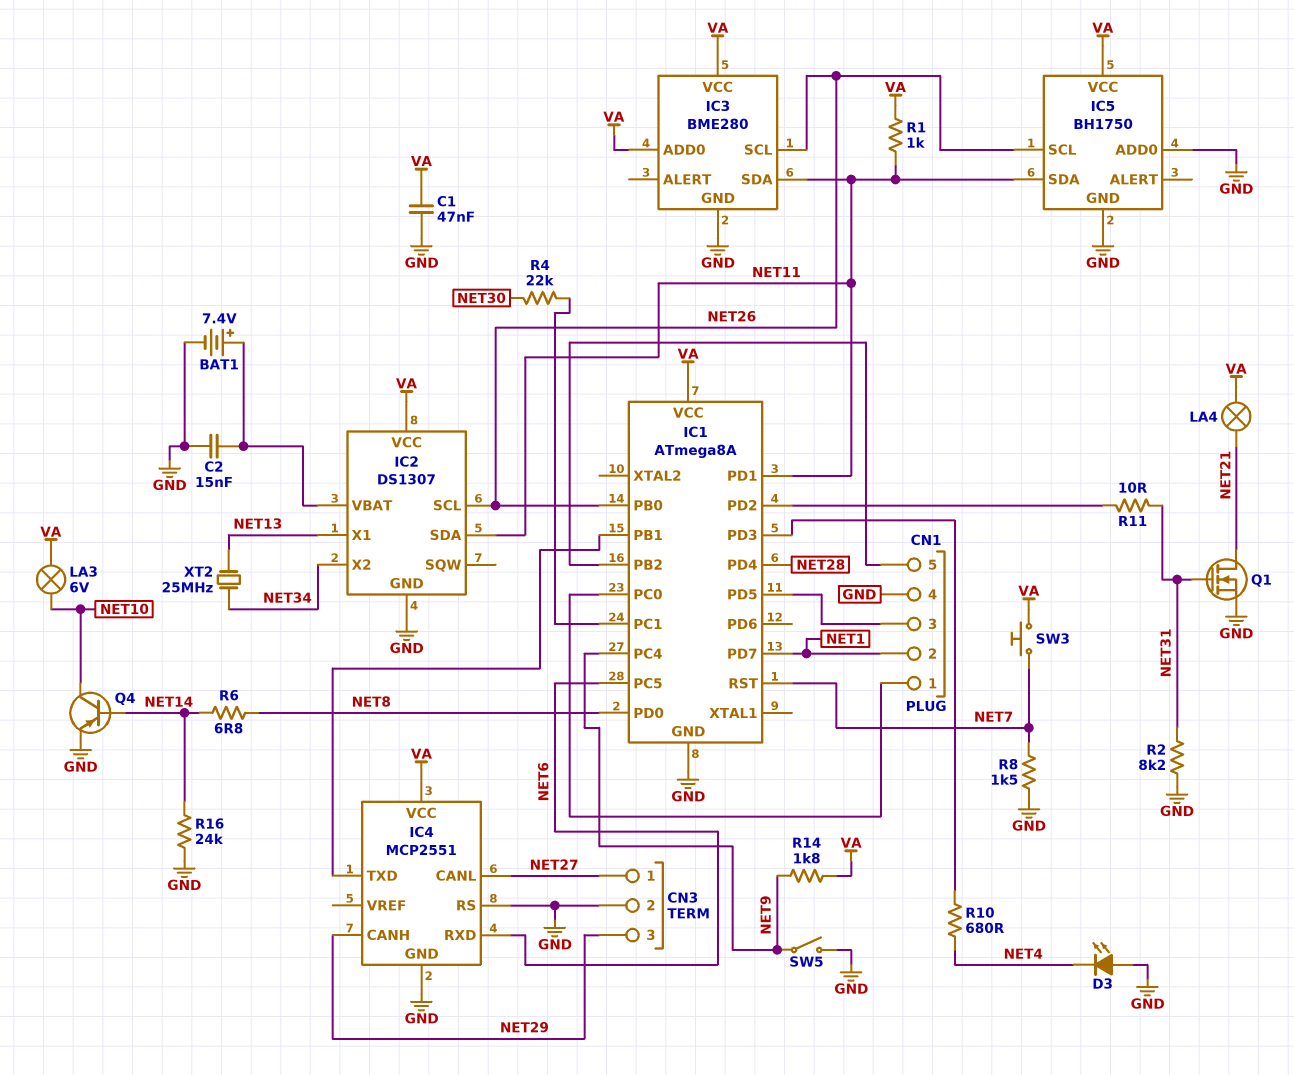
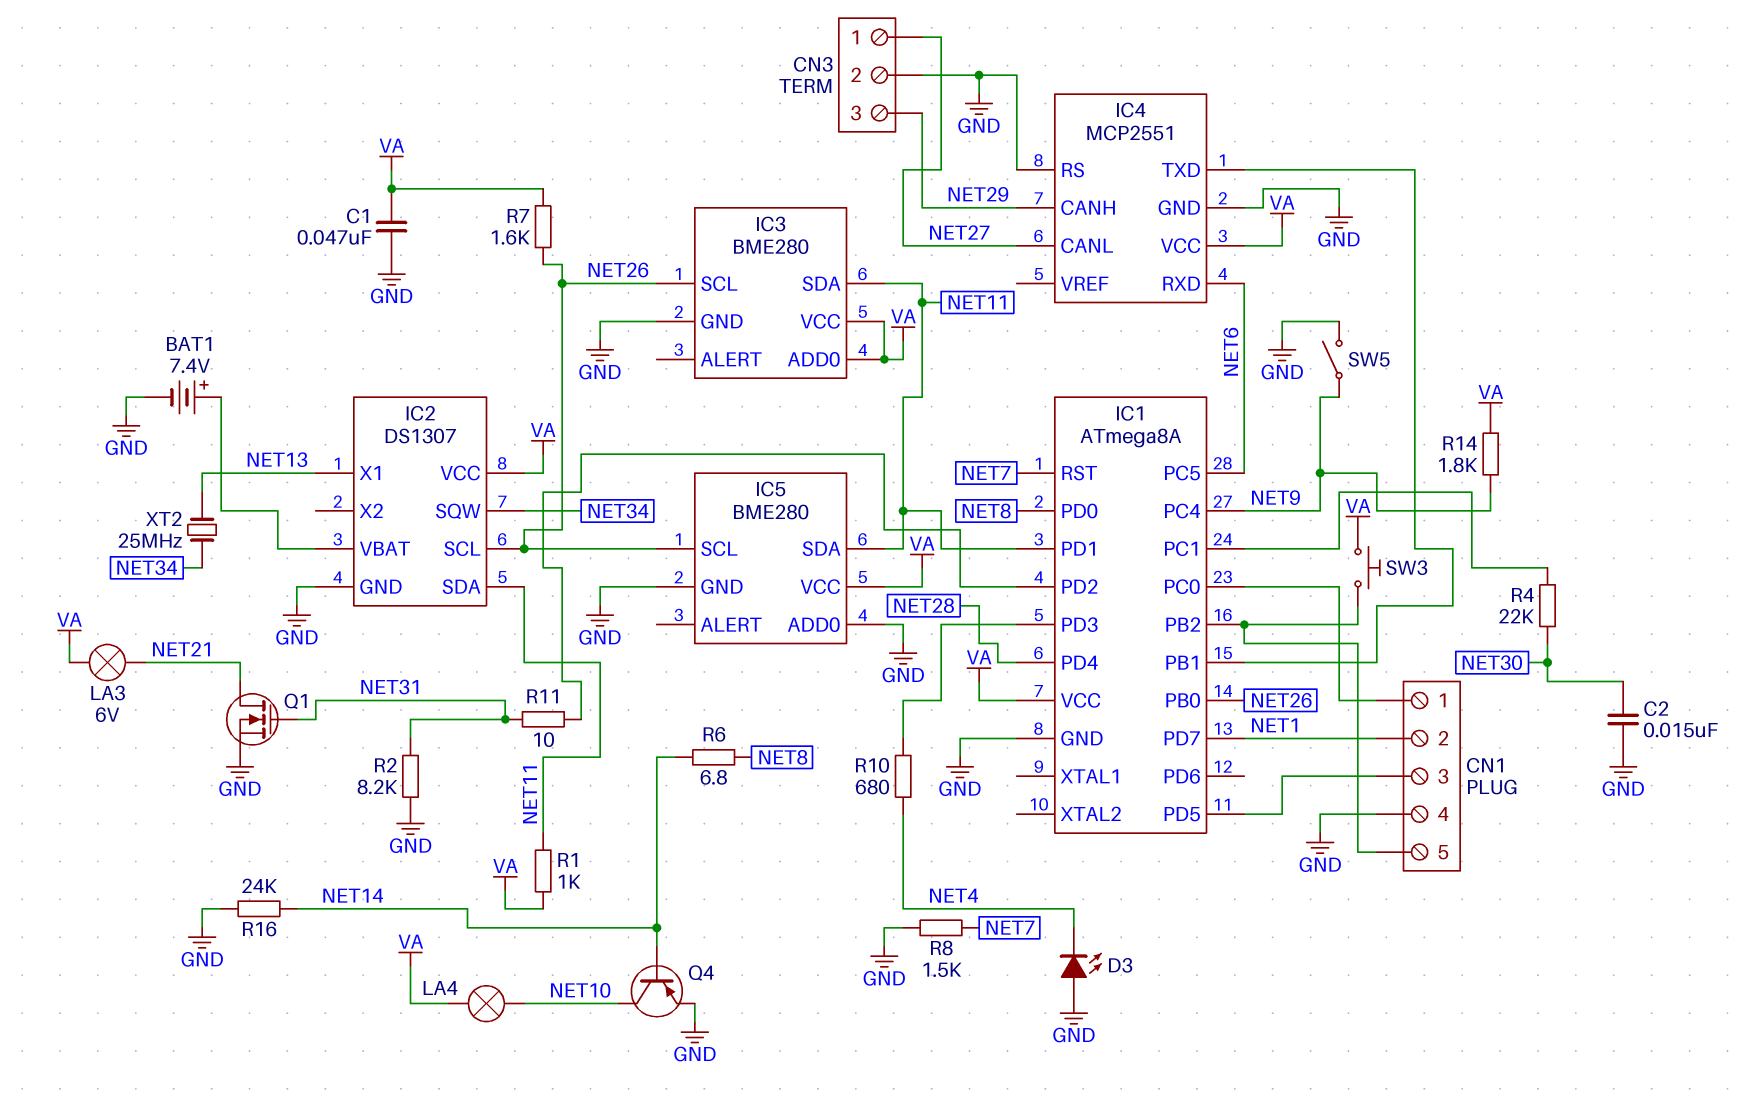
C2: 15nF (GND, IC2/VBAT) -> 15nF (GND, NET30)
IC2 pin SQW: none -> NET34
IC2 pin X2: NET34 -> none
IC5: BH1750 -> BME280
LA3: lamp 6V (NET10, VA) -> lamp 6V (NET21, VA)
LA4: lamp (NET21, VA) -> lamp (NET10, VA)
R7: none -> 1.6k (NET26, VA)
SW3: button (NET7, VA) -> button (CN1/5, VA)

